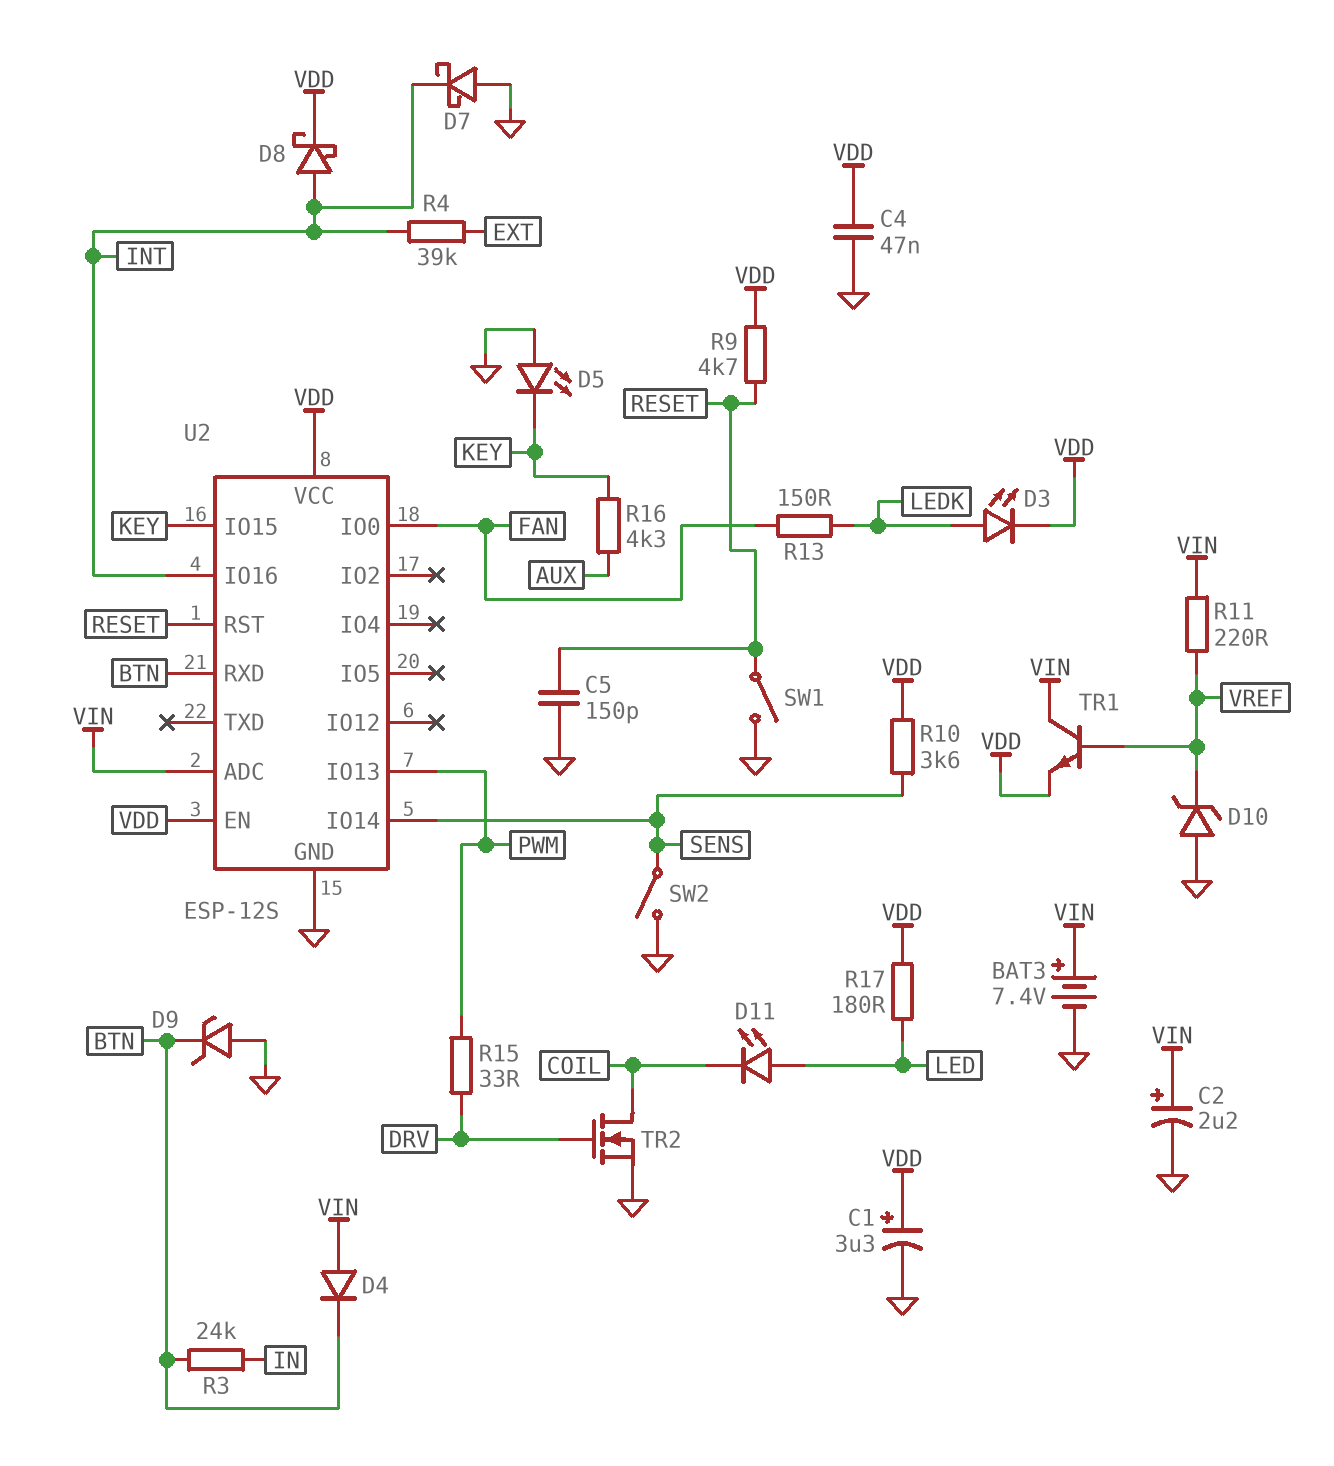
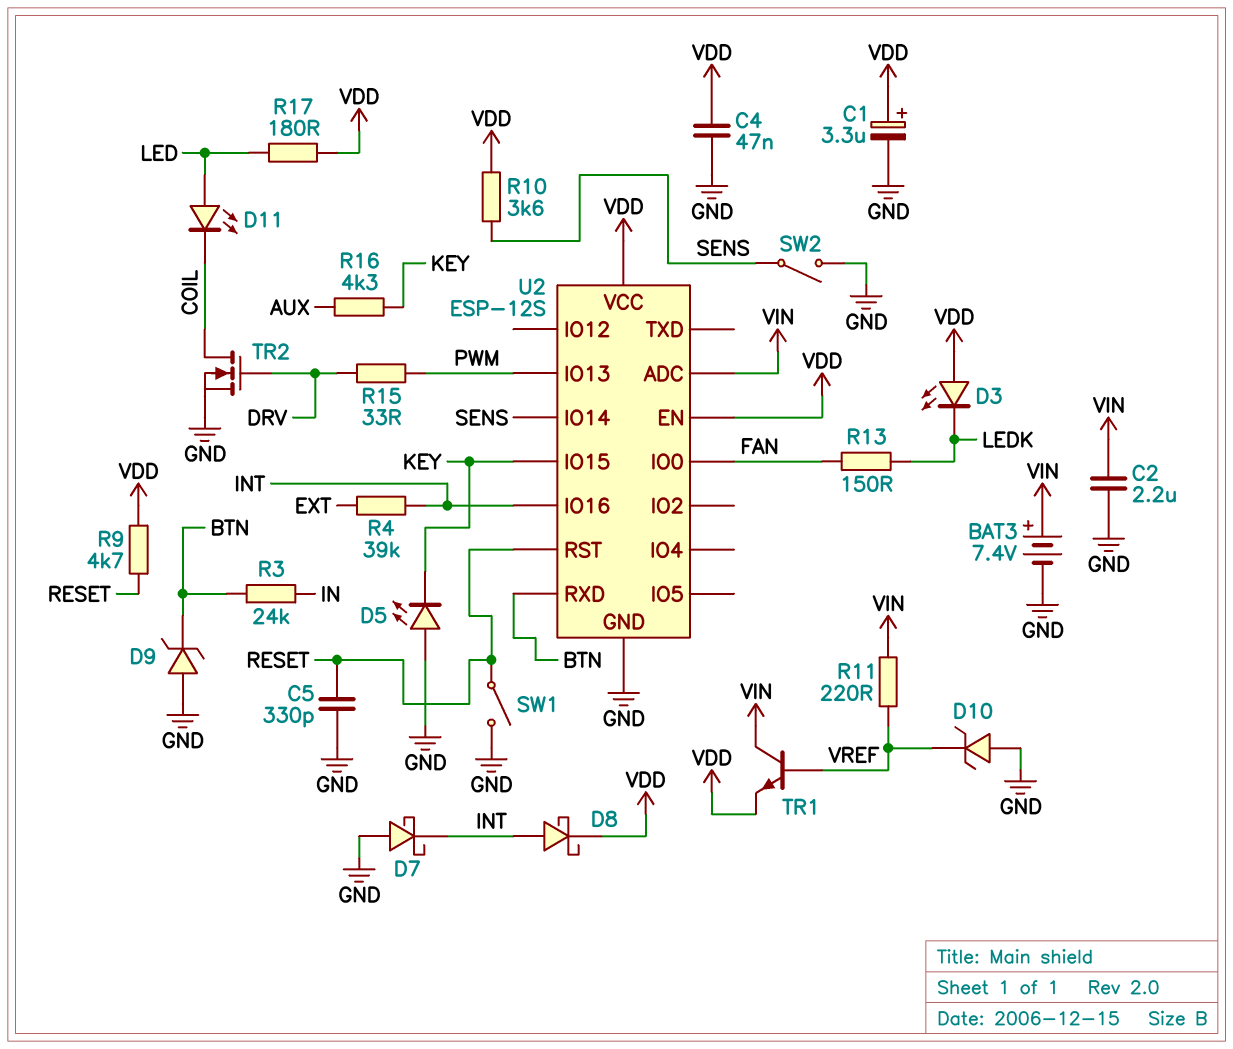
C2: 2.2uF (plus VIN, minus GND) -> 2.2uF (GND, VIN)
C5: 150pF (GND, RESET) -> 330pF (GND, RESET)
D3: LED (A LEDK, K VDD) -> LED (A VDD, K LEDK)
D4: diode (A VIN, K BTN) -> none

